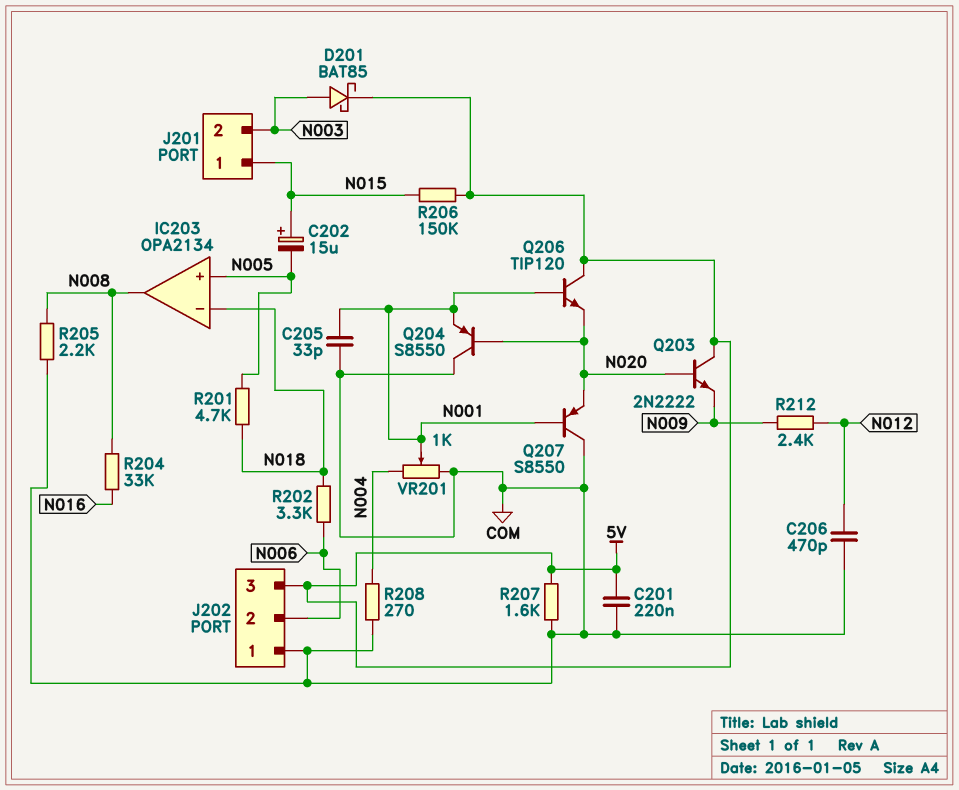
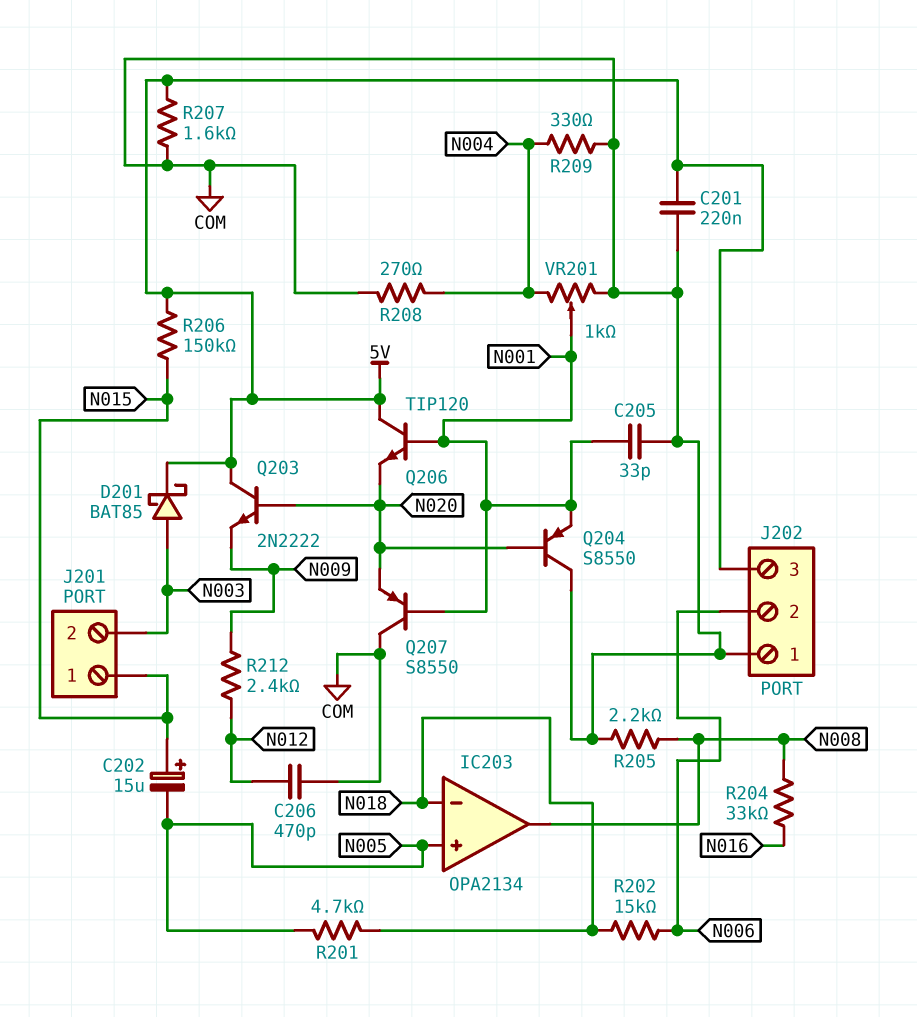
R202: 3.3k (N006, N018) -> 15k (N006, N018)
R209: none -> 330 (COM, N004)

